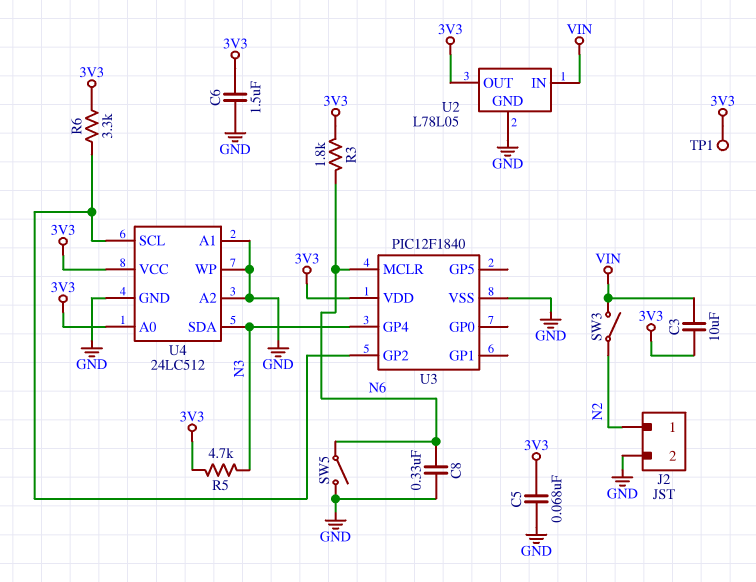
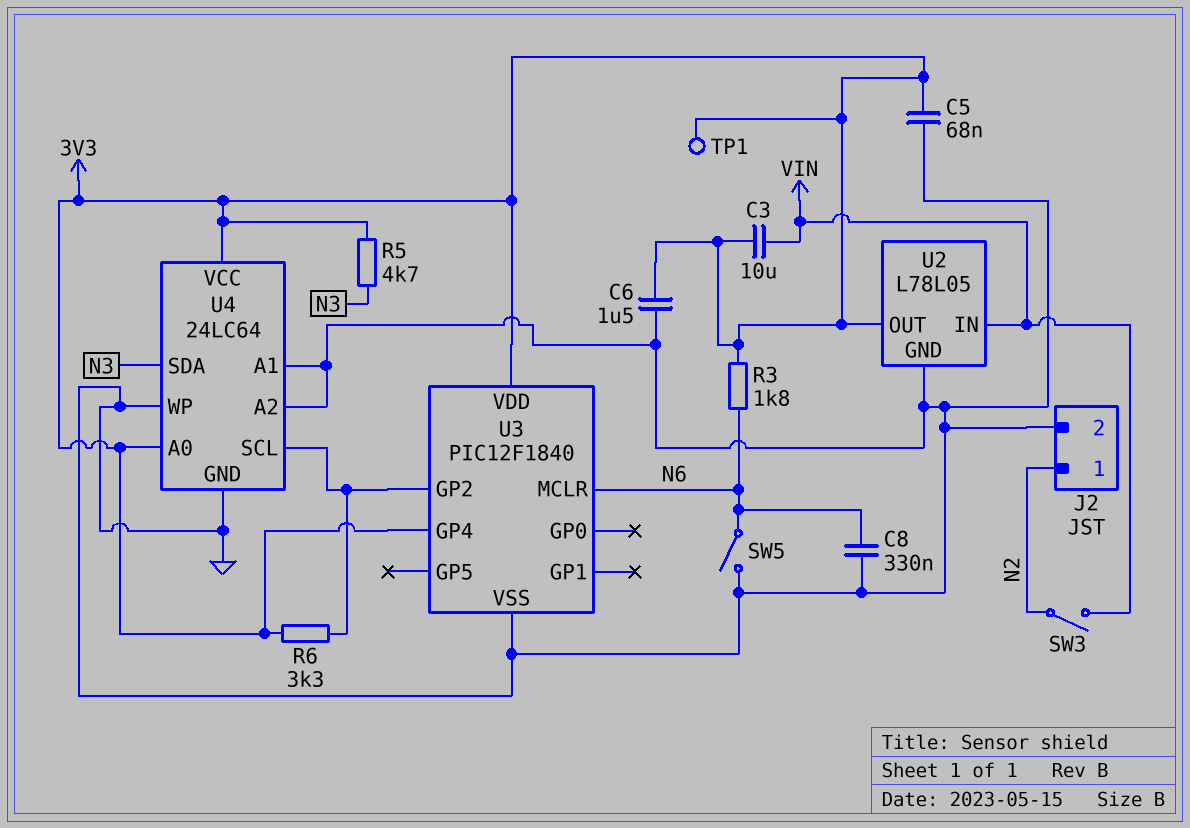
U3 pin GP4: N3 -> 3V3
U4: 24LC512 -> 24LC64

